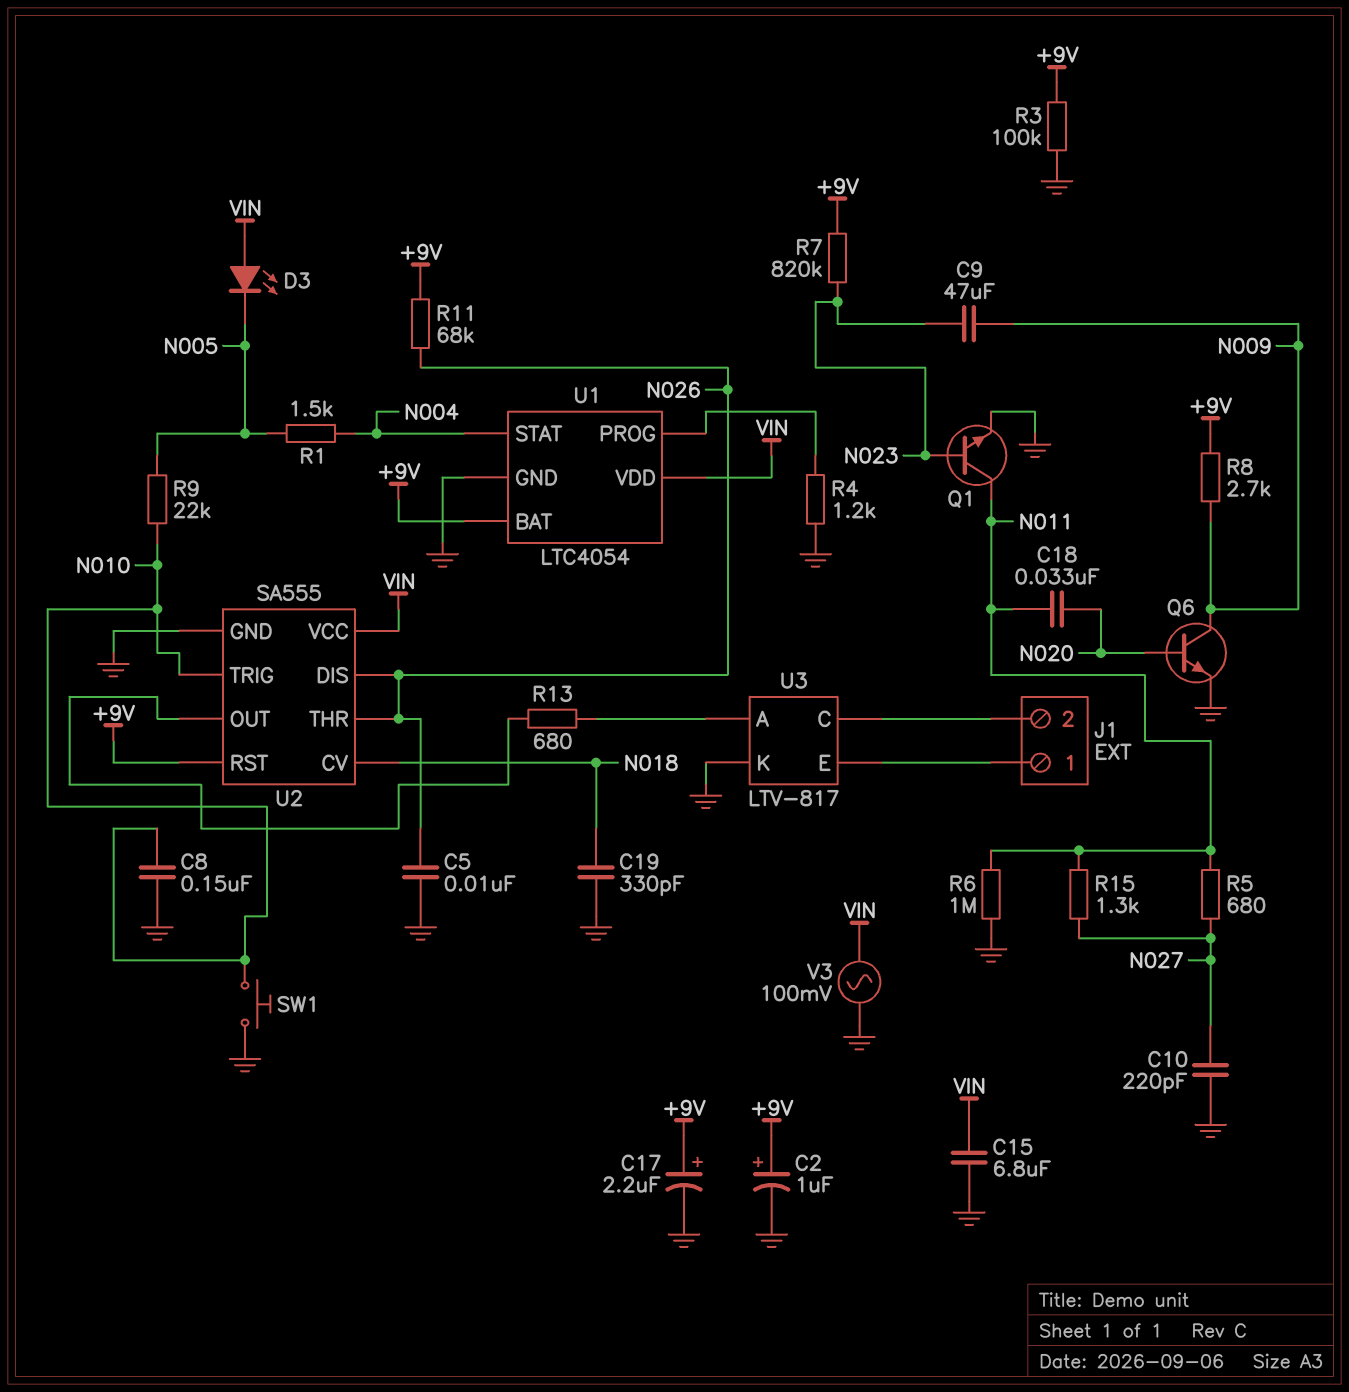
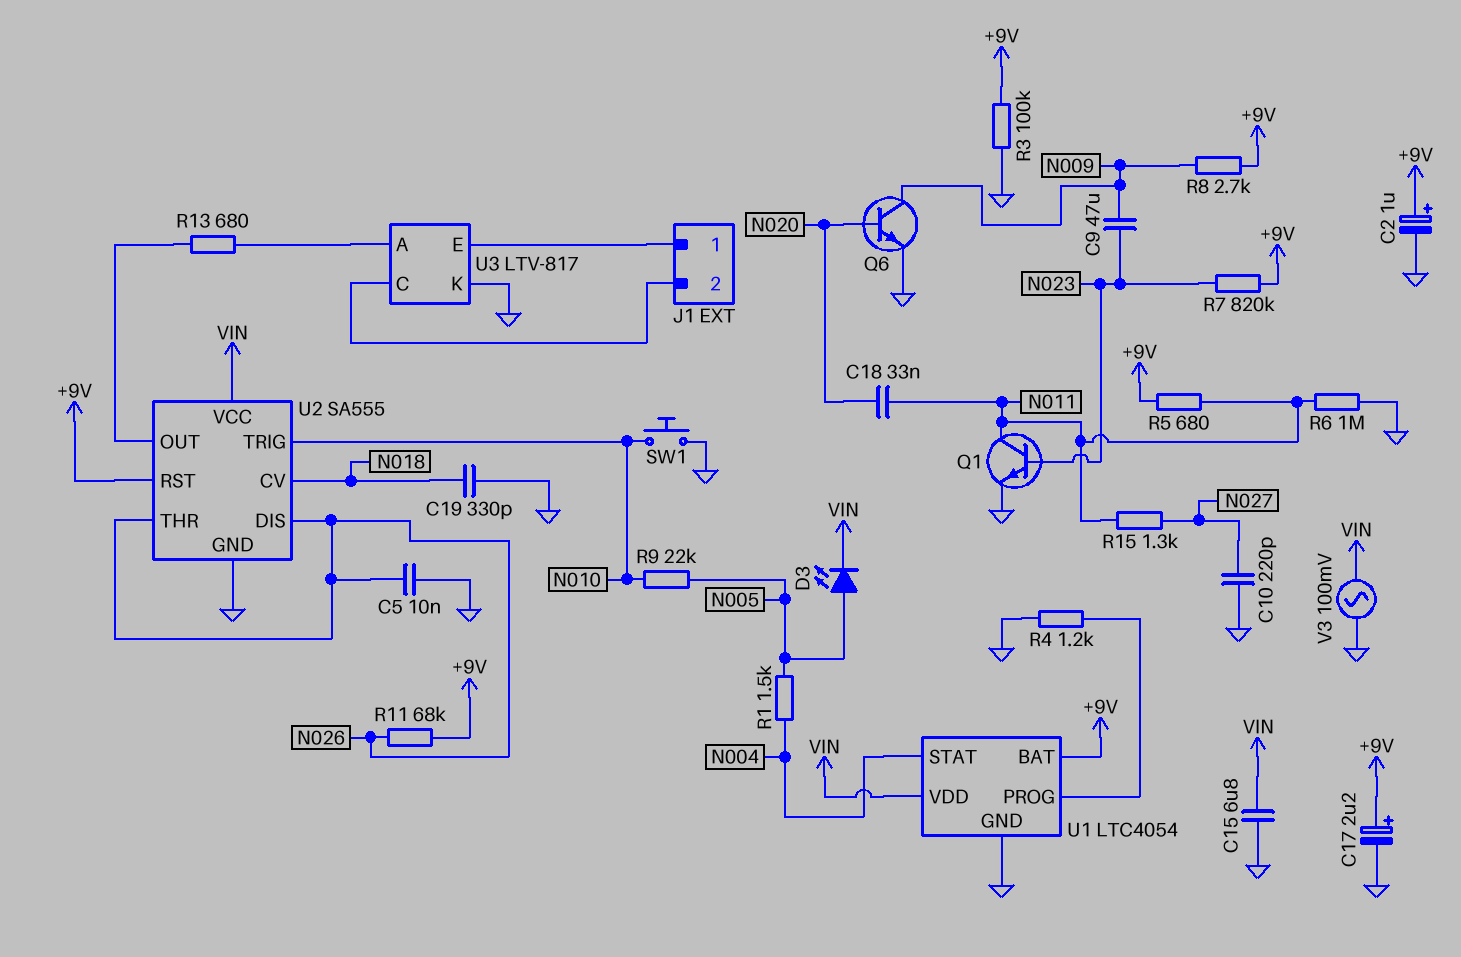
C8: 150nF (GND, N010) -> none
D3: LED (A VIN, K N005) -> LED (A N005, K VIN)
R5: 680 (N011, N027) -> 680 (+9V, N011)

